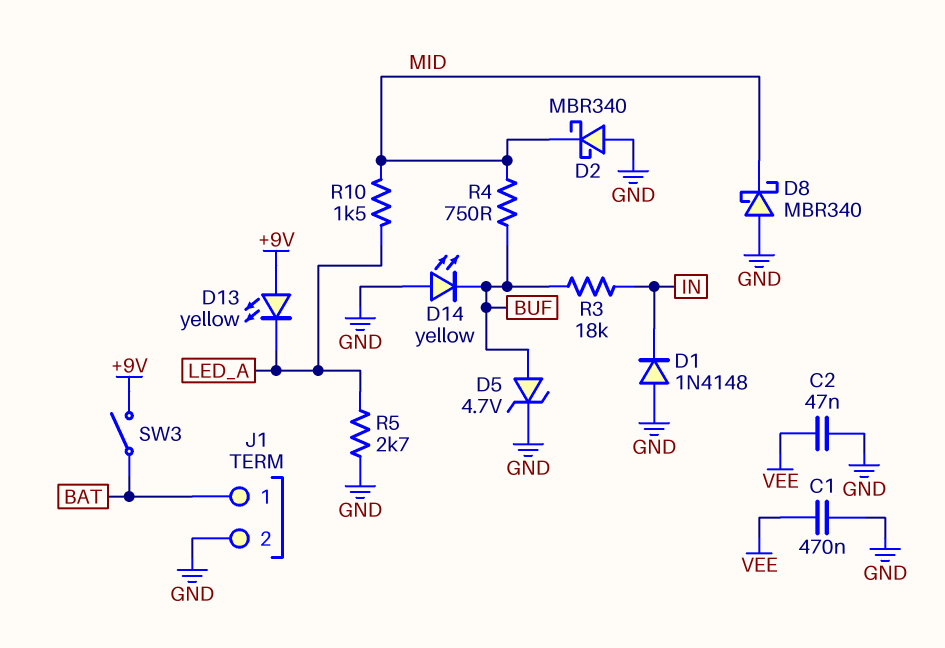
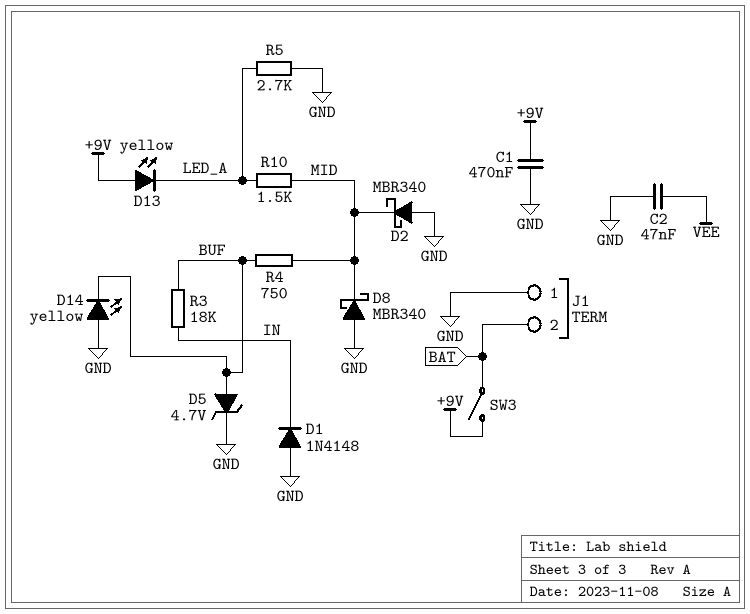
C1: 470nF (GND, VEE) -> 470nF (+9V, GND)
J1 pin 1: BAT -> GND
J1 pin 2: GND -> BAT

